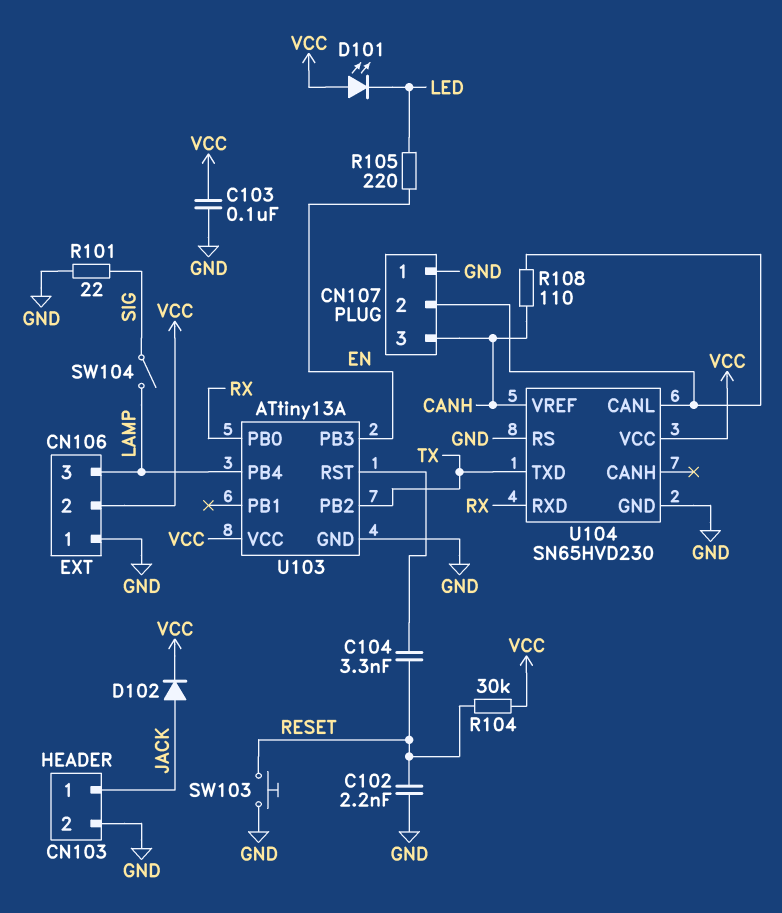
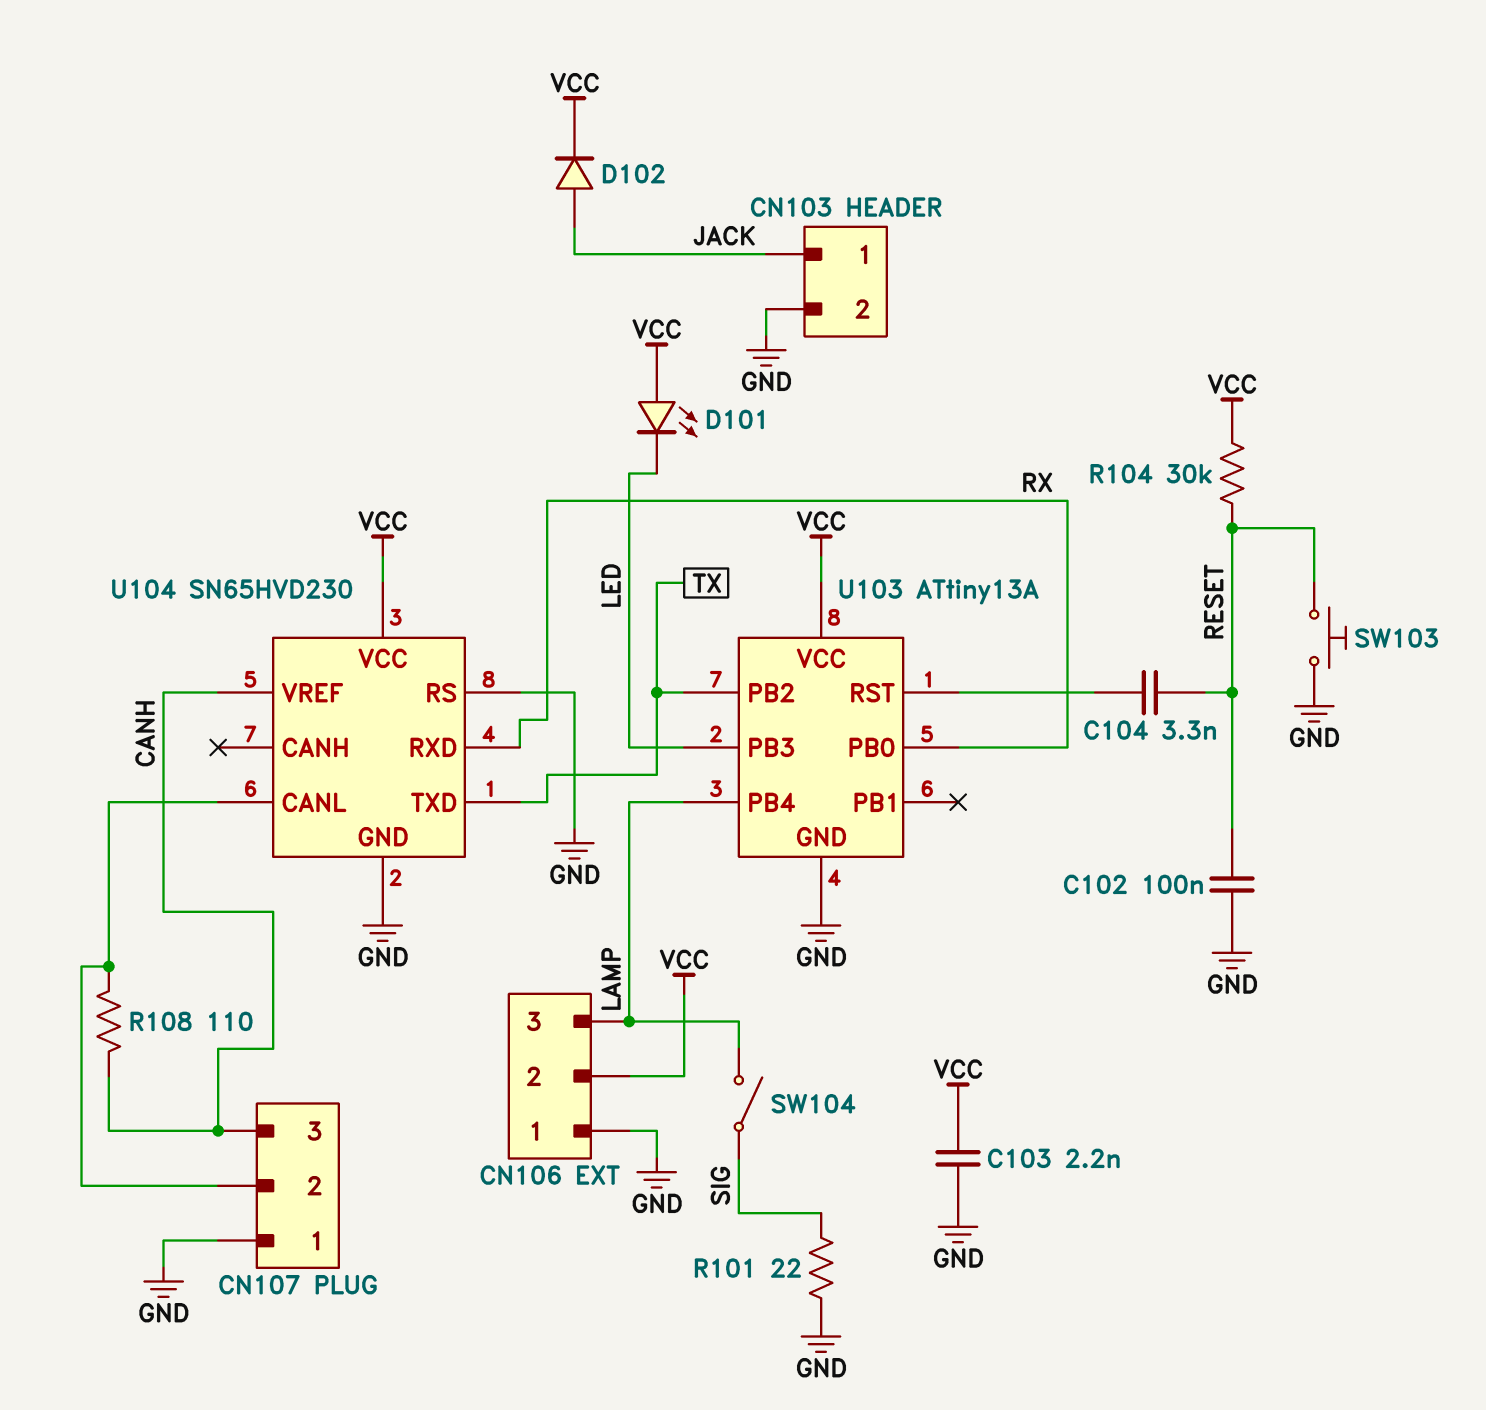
C102: 2.2nF (GND, RESET) -> 100nF (GND, RESET)
C103: 100nF (GND, VCC) -> 2.2nF (GND, VCC)
R105: 220 (EN, LED) -> none
U103 pin PB3: EN -> LED

